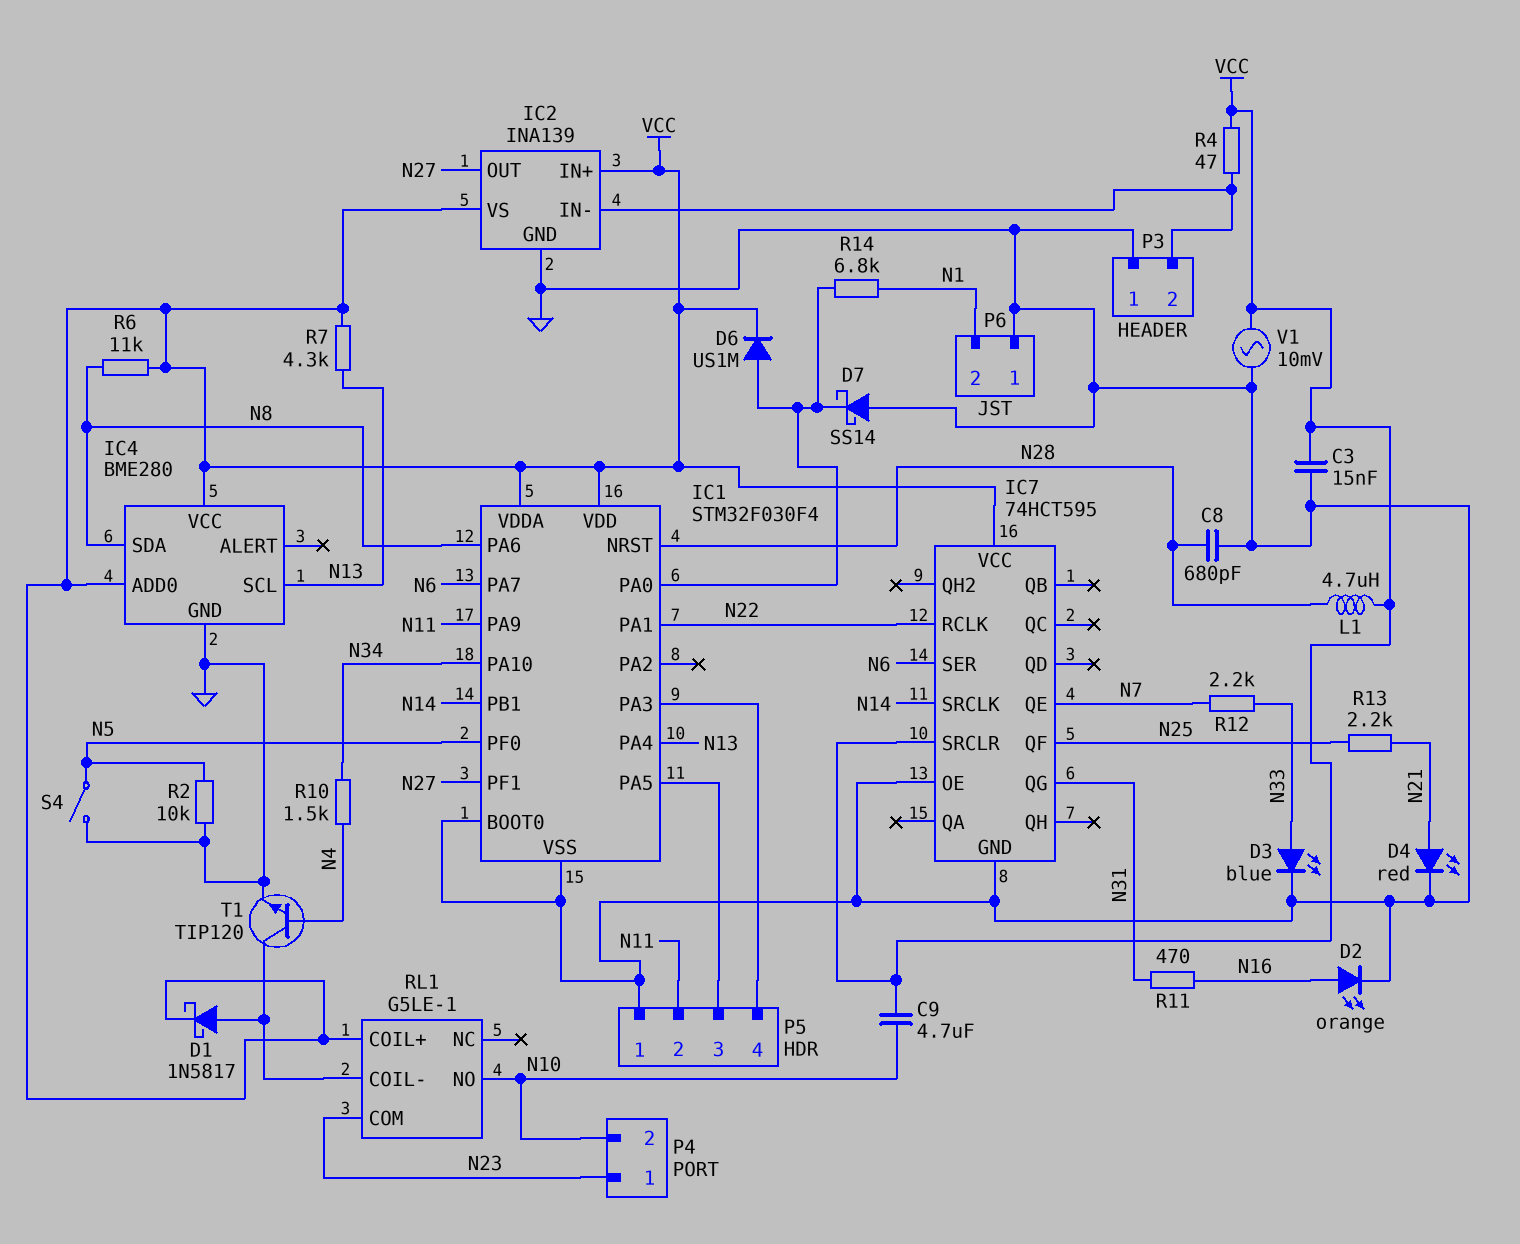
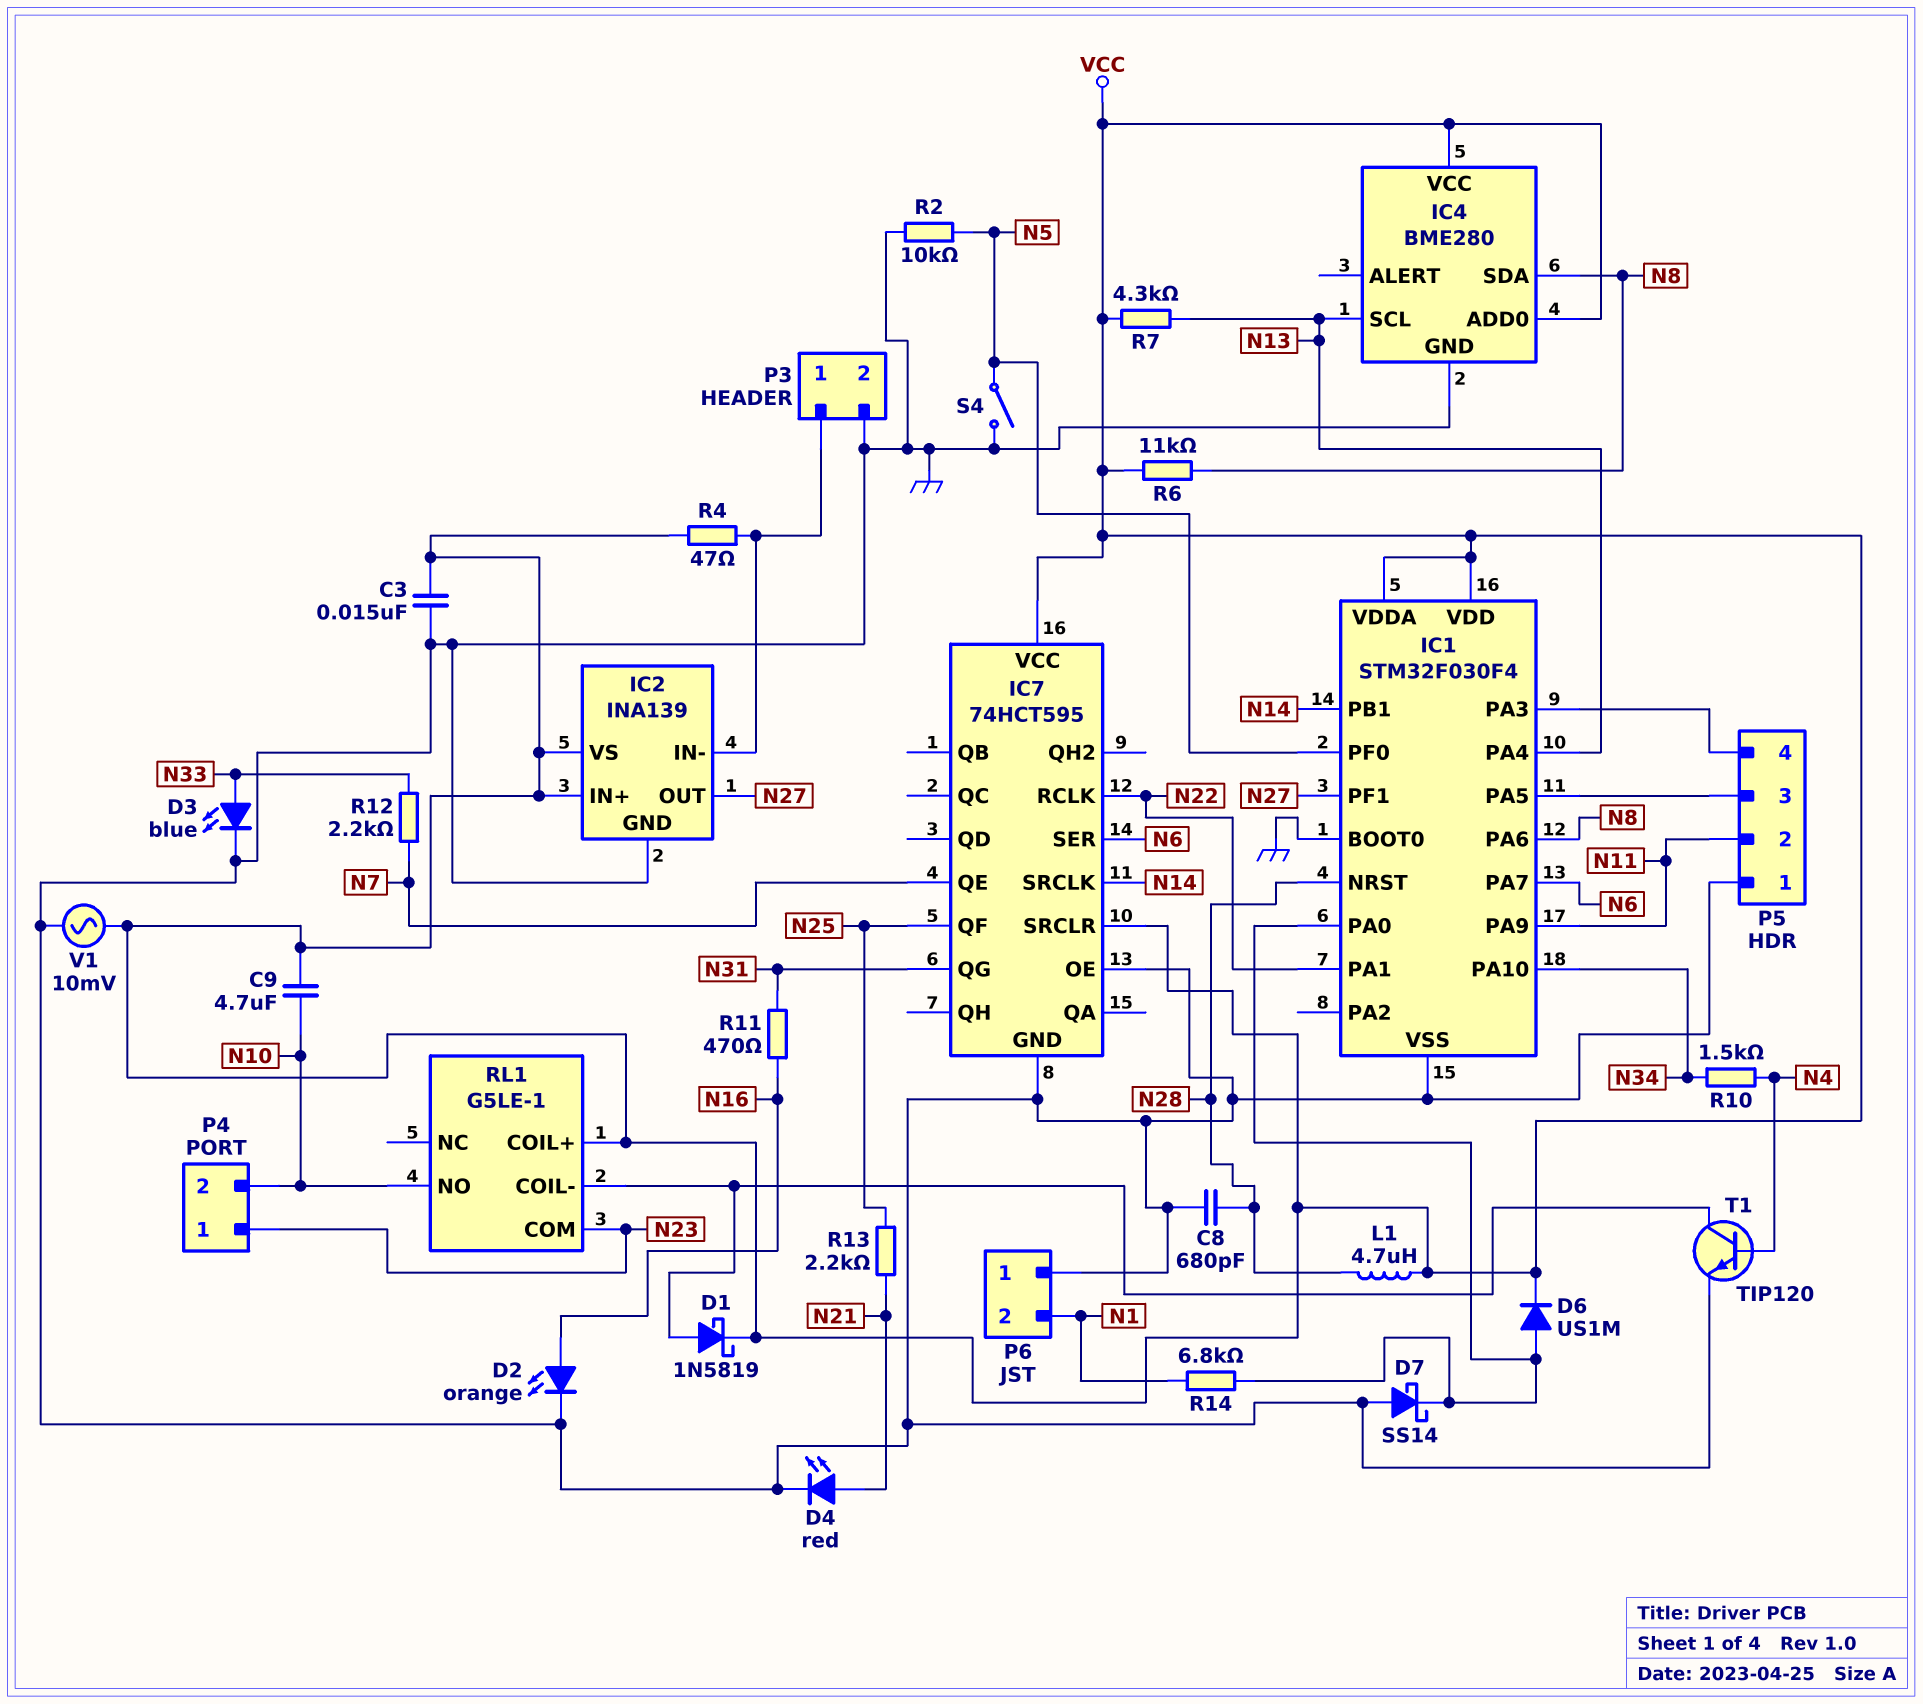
D1: schottky 1N5817 (A RL1/COIL-, K VCC) -> schottky 1N5819 (A RL1/COIL-, K VCC)
P3 pin 1: GND -> IC2/IN-
P3 pin 2: IC2/IN- -> GND

